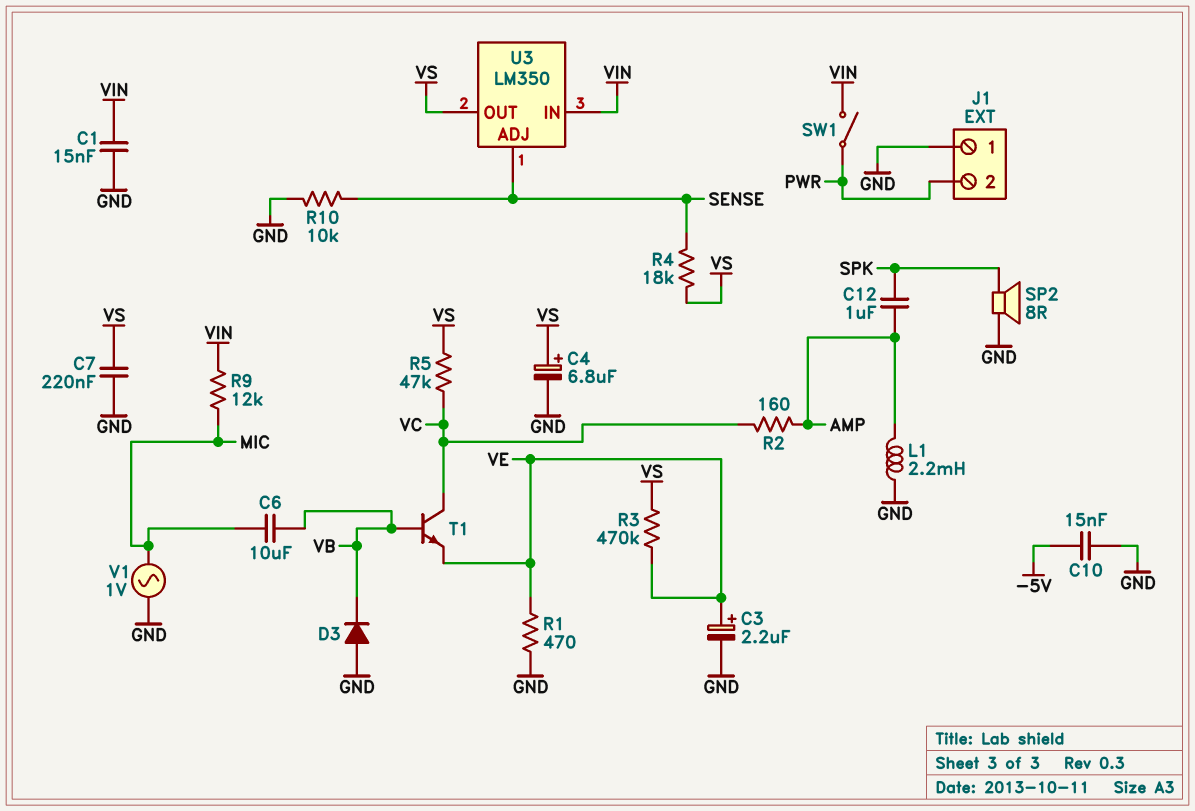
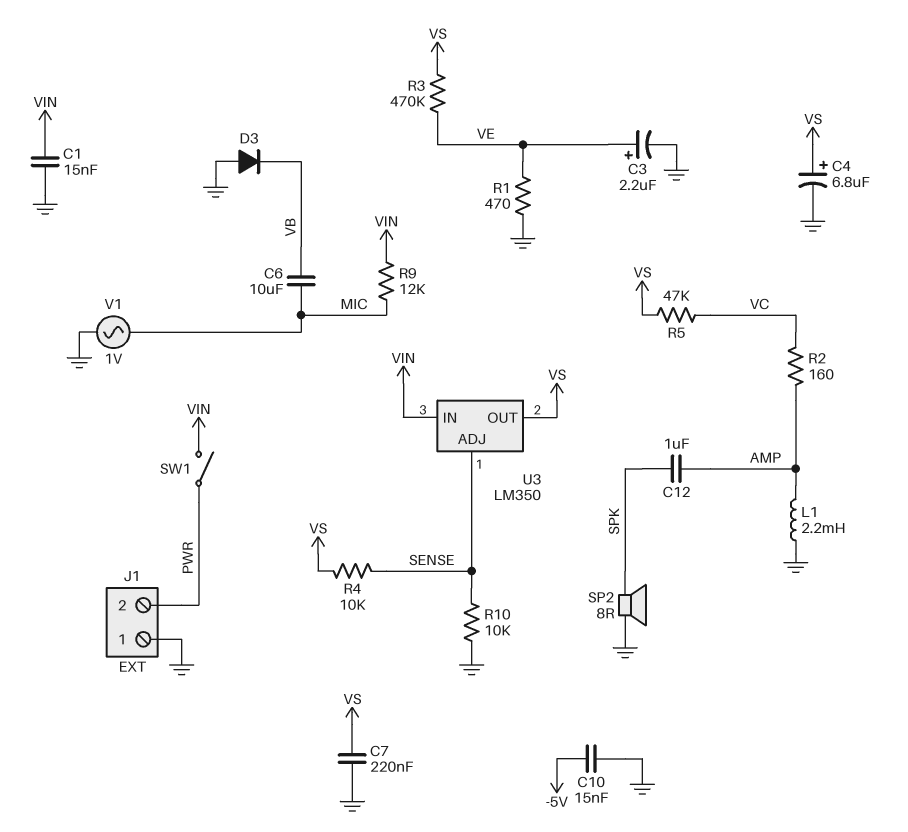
R4: 18k (SENSE, VS) -> 10k (SENSE, VS)
T1: NPN (B VB, C VC, E VE) -> none

